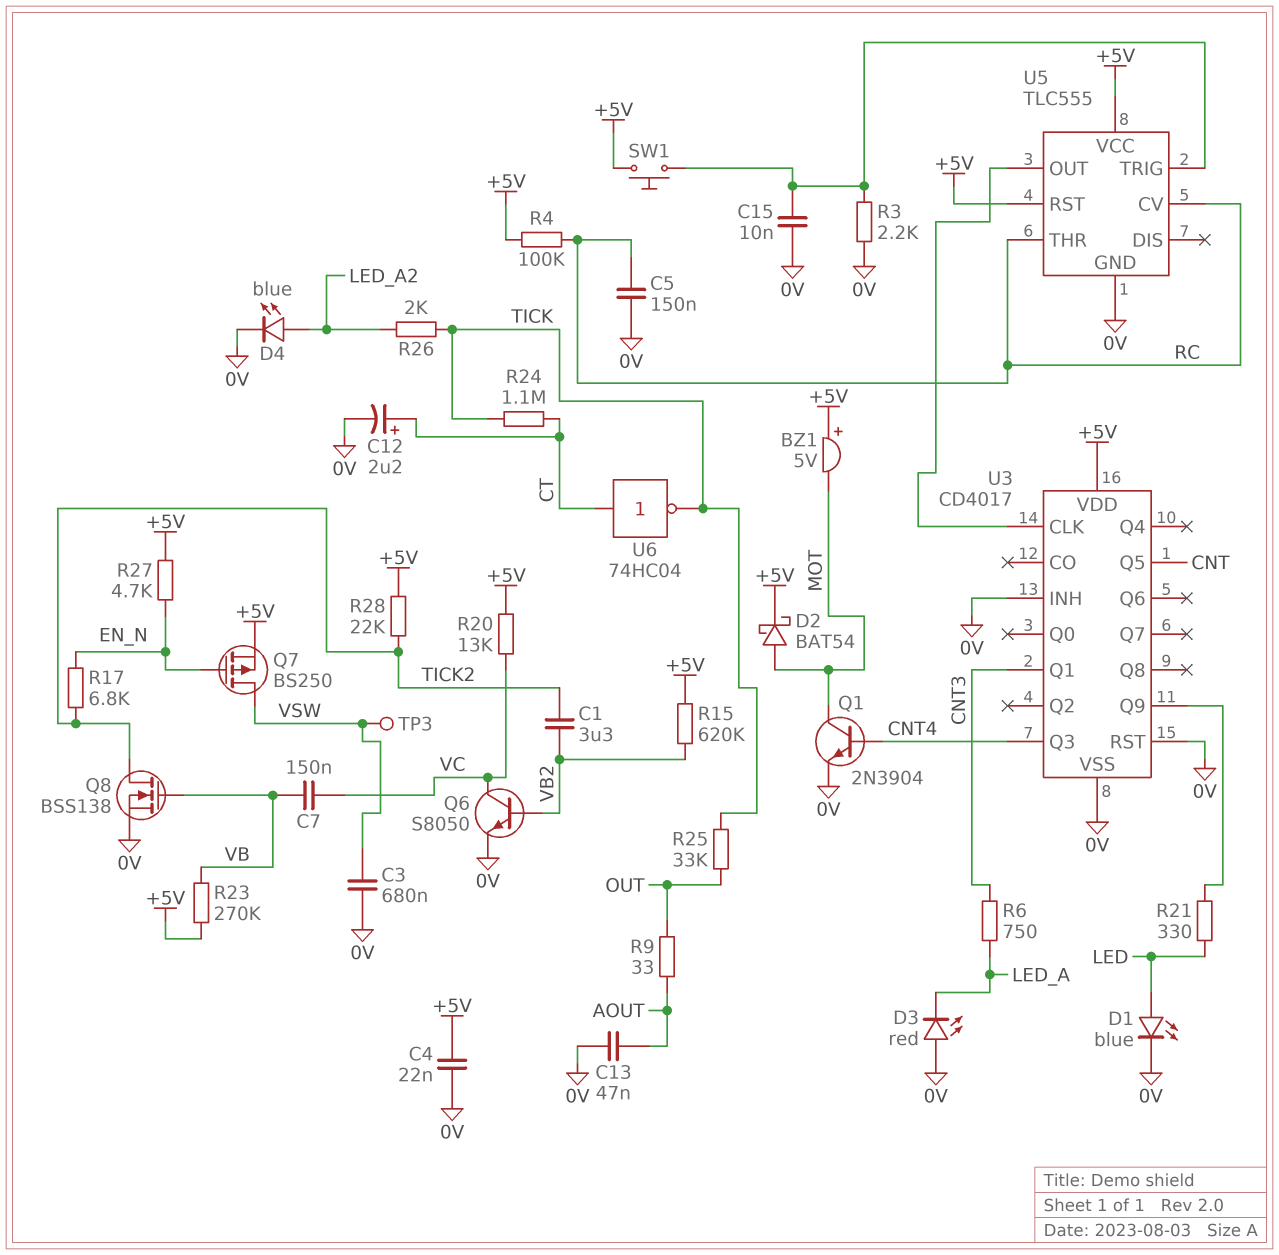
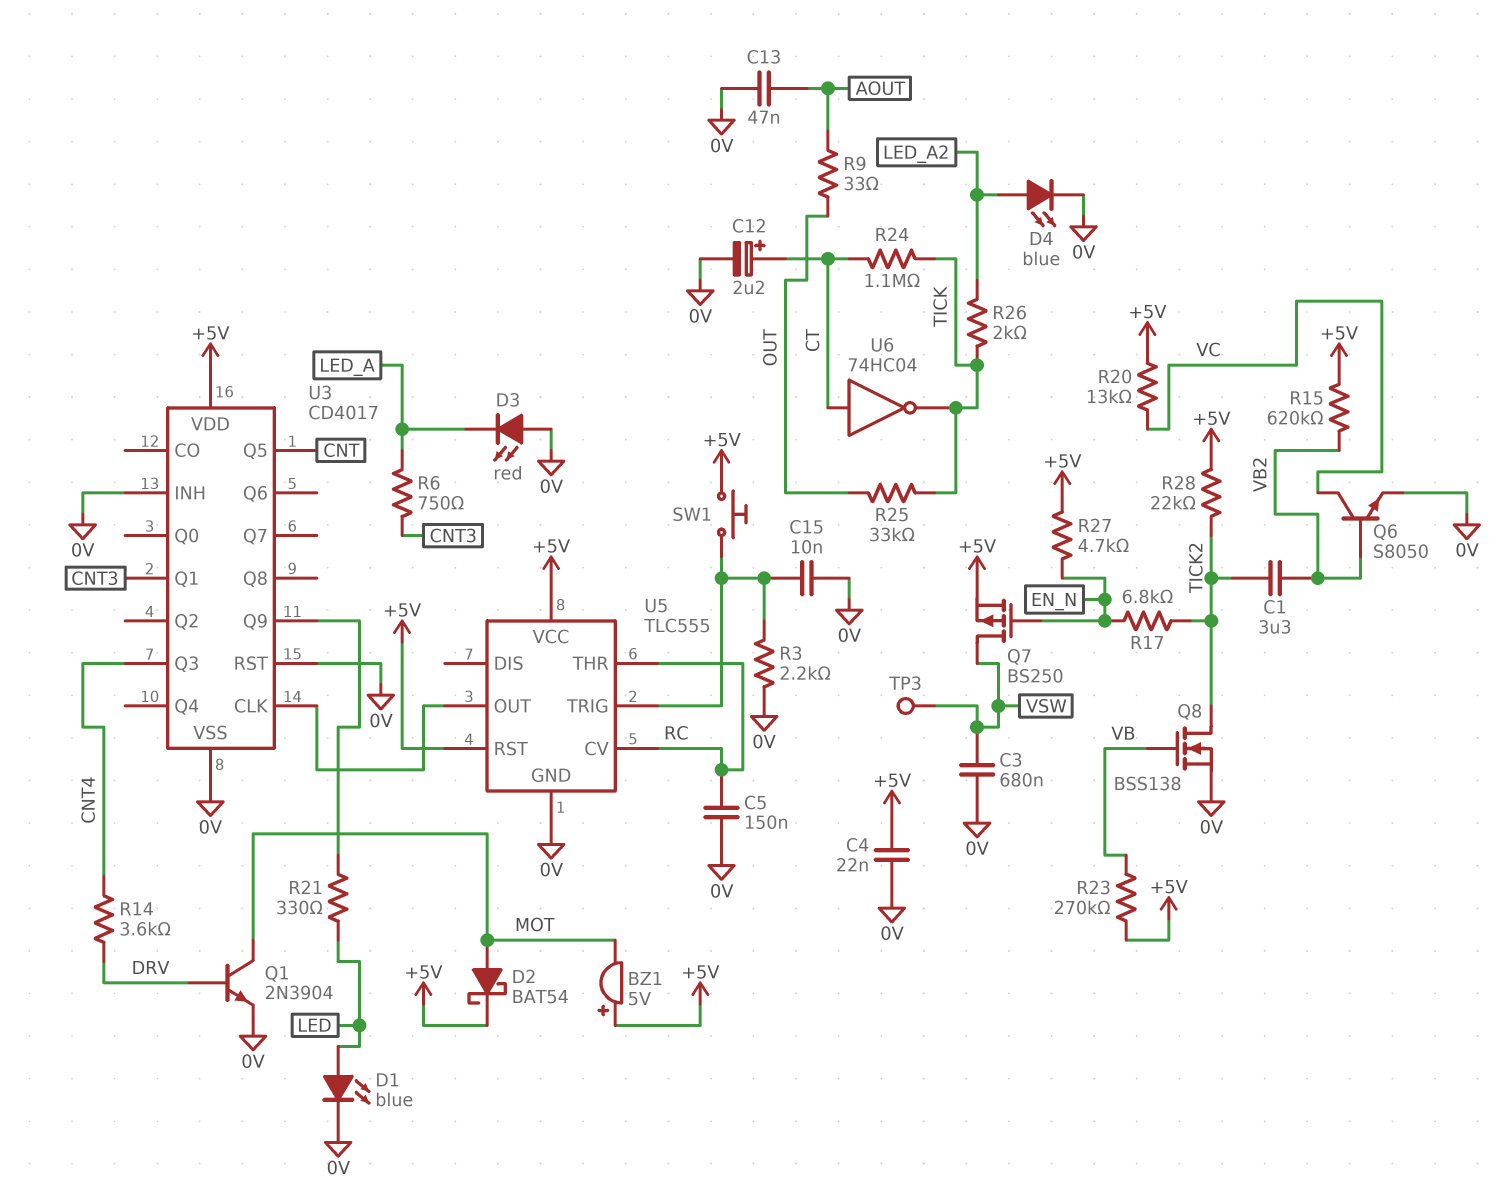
C7: 150nF (VB, VC) -> none
Q1: NPN 2N3904 (B CNT4, C MOT, E 0V) -> NPN 2N3904 (B DRV, C MOT, E 0V)
R4: 100k (+5V, RC) -> none
R14: none -> 3.6k (CNT4, DRV)

